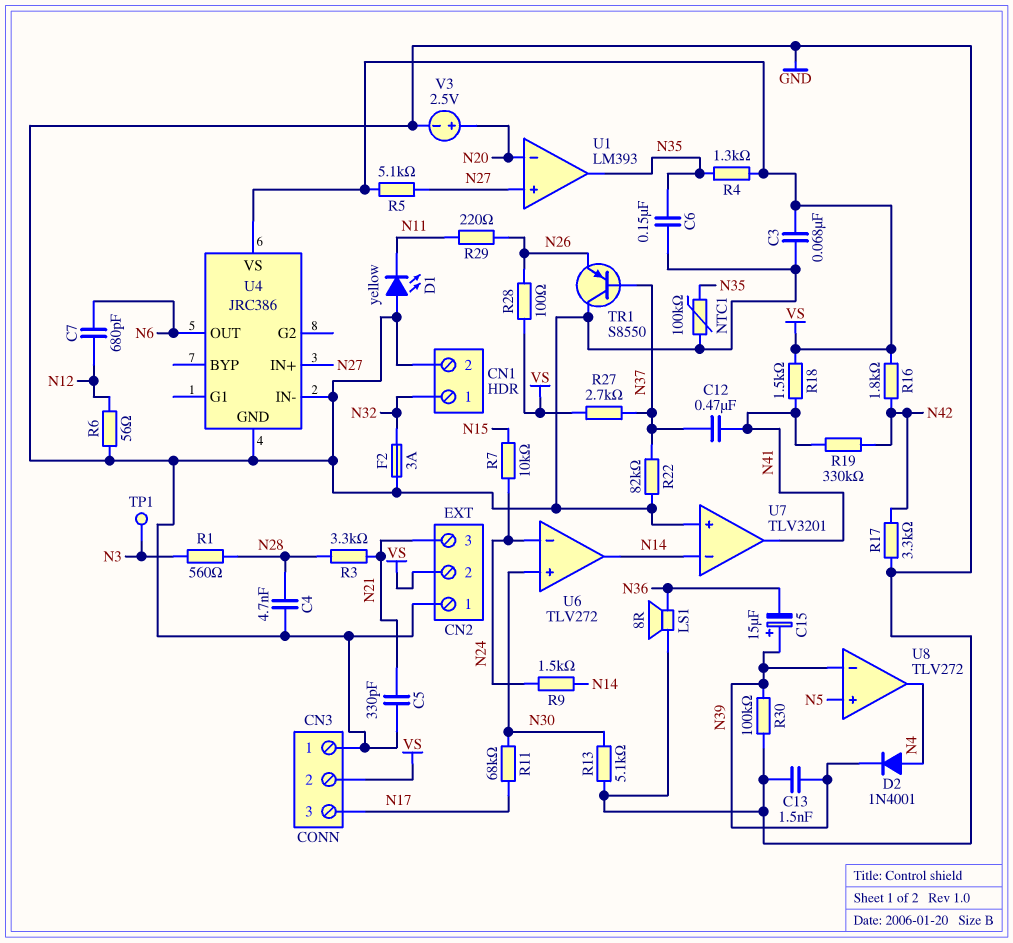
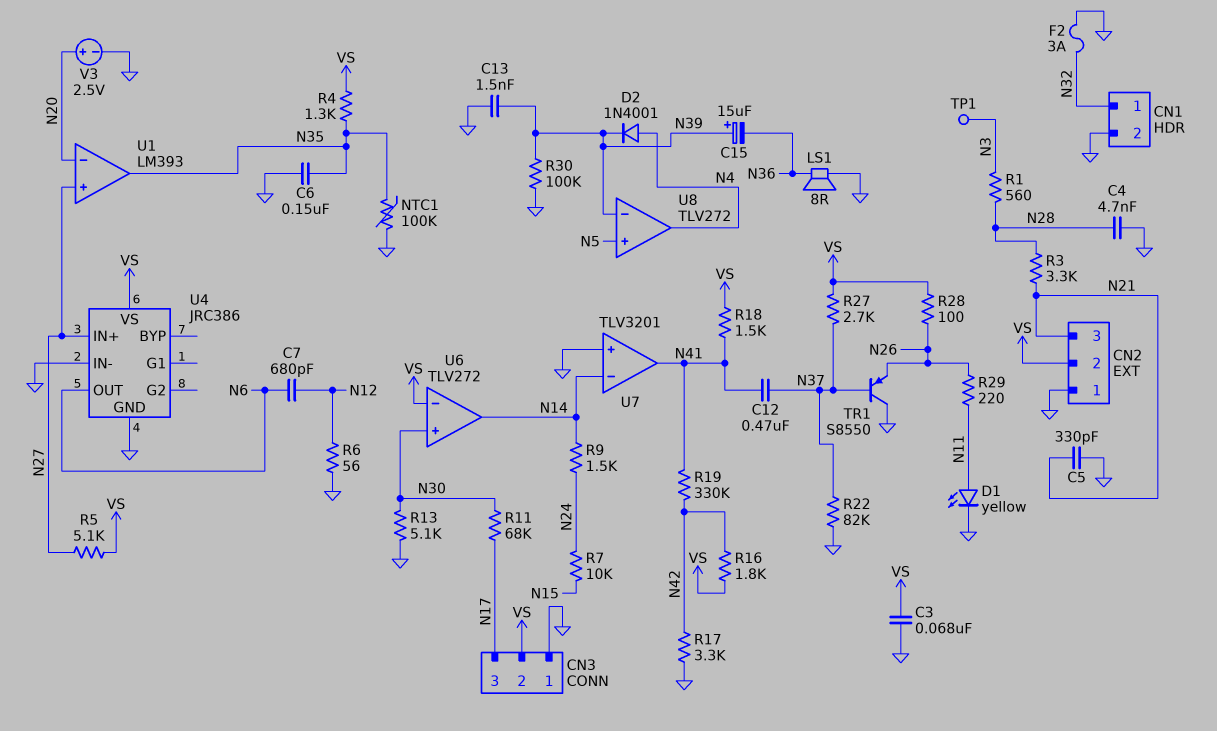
D1: LED yellow (A GND, K N11) -> LED yellow (A N11, K GND)
U6 pin in-: N24 -> VS

